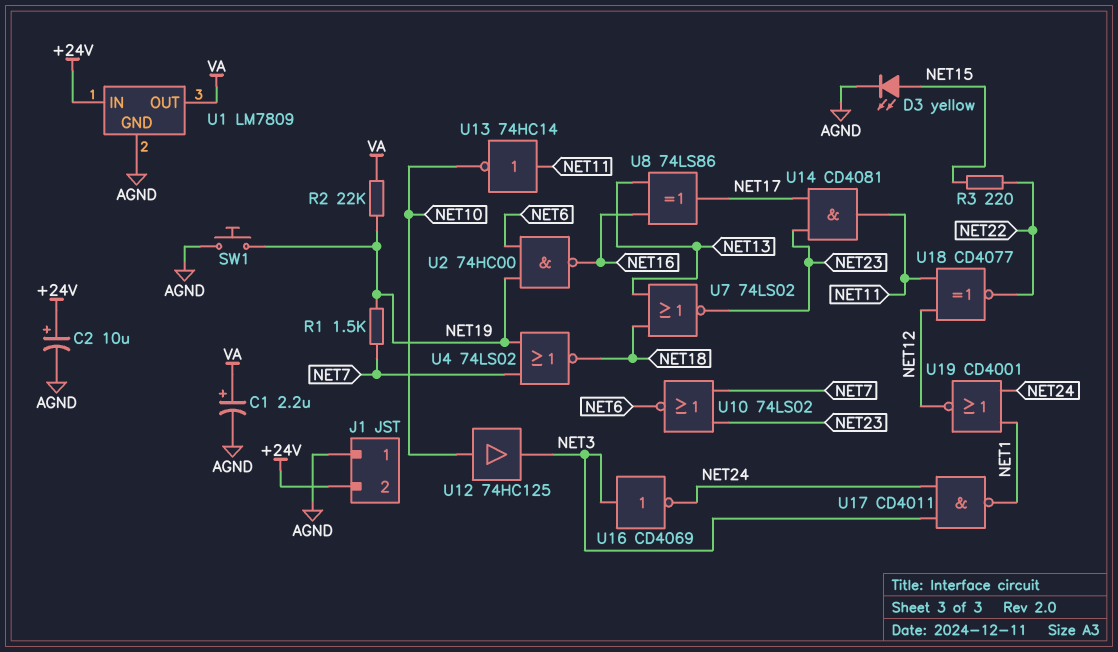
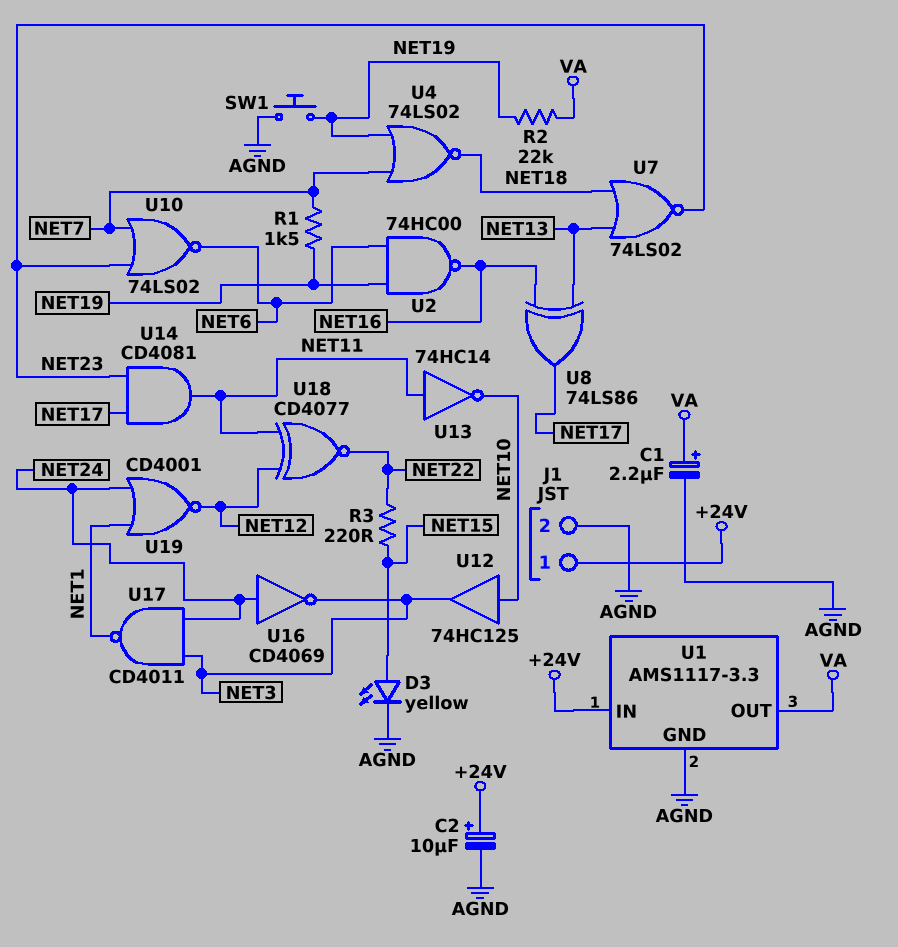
J1 pin 1: AGND -> +24V
J1 pin 2: +24V -> AGND
U1: LM7809 -> AMS1117-3.3
U16: NOT CD4069 (in NET3, out NET24) -> NOT CD4069 (in NET24, out NET3)

